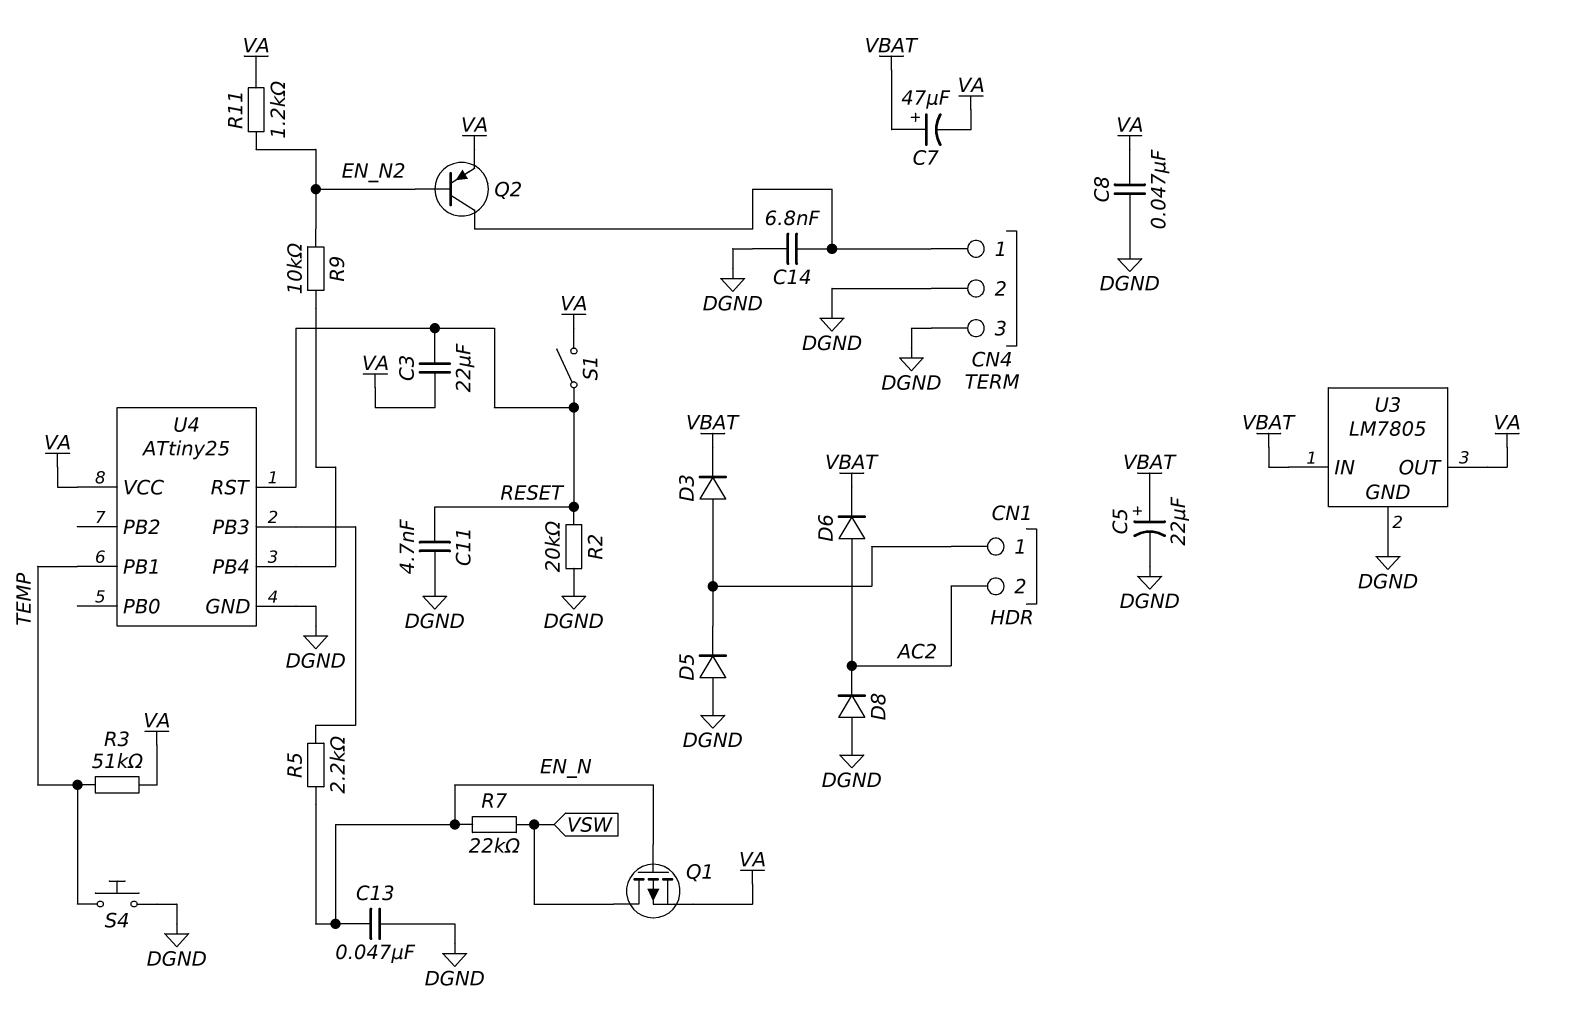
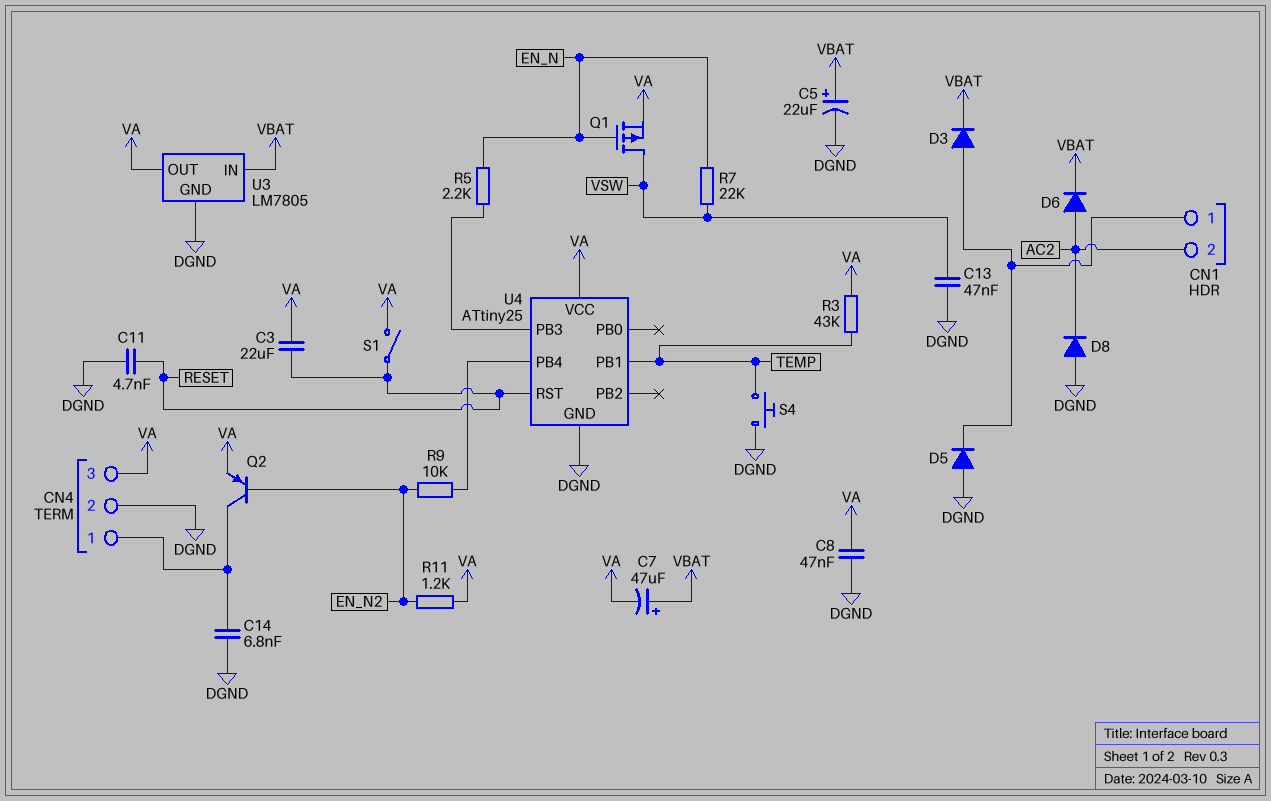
C13: 47nF (DGND, EN_N) -> 47nF (DGND, VSW)
CN4 pin 3: DGND -> VA
R2: 20k (DGND, RESET) -> none
R3: 51k (TEMP, VA) -> 43k (TEMP, VA)

